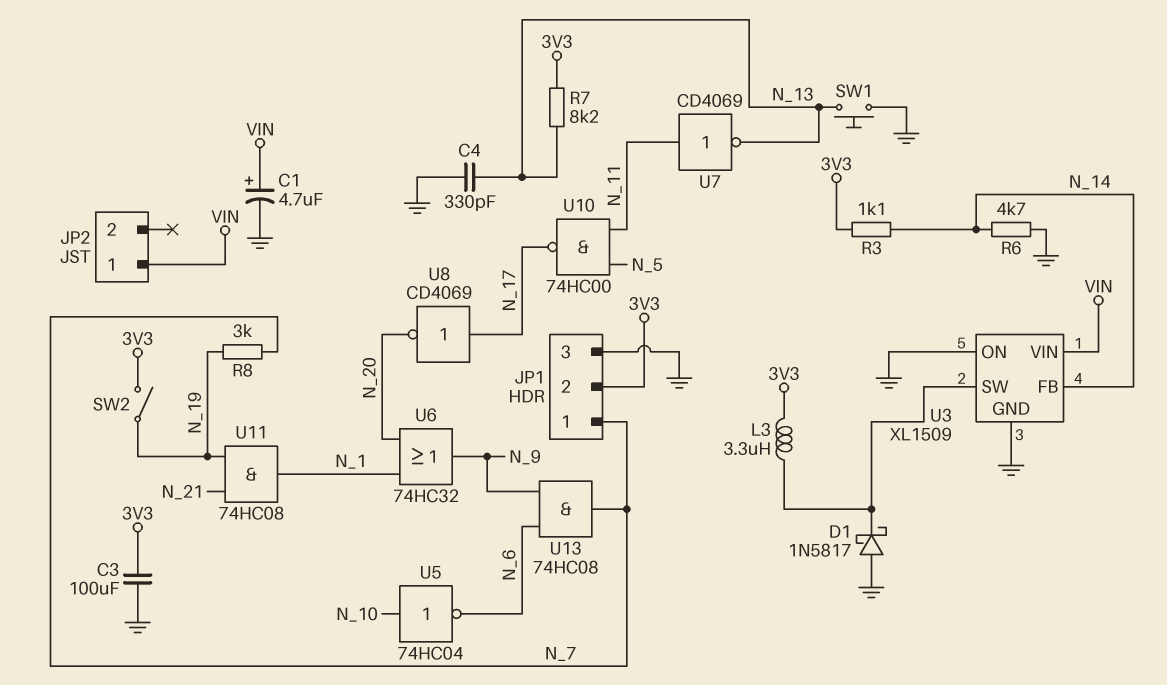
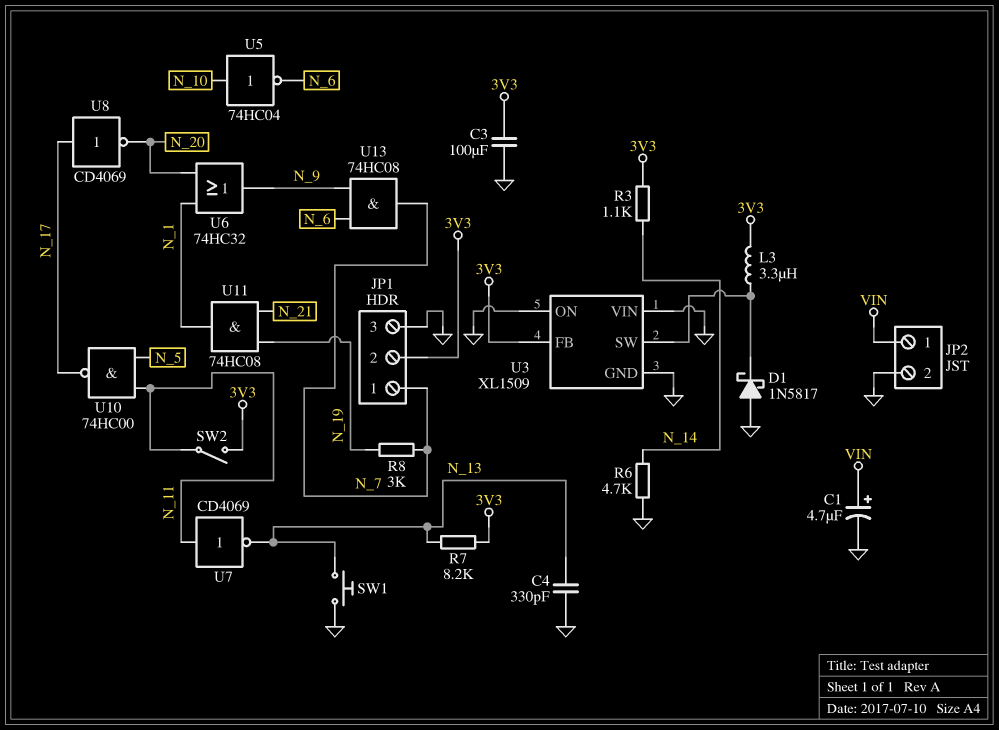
JP2 pin 2: none -> GND
SW2: switch (3V3, N_19) -> switch (3V3, N_11)
U3 pin FB: N_14 -> 3V3
U3 pin VIN: VIN -> GND

